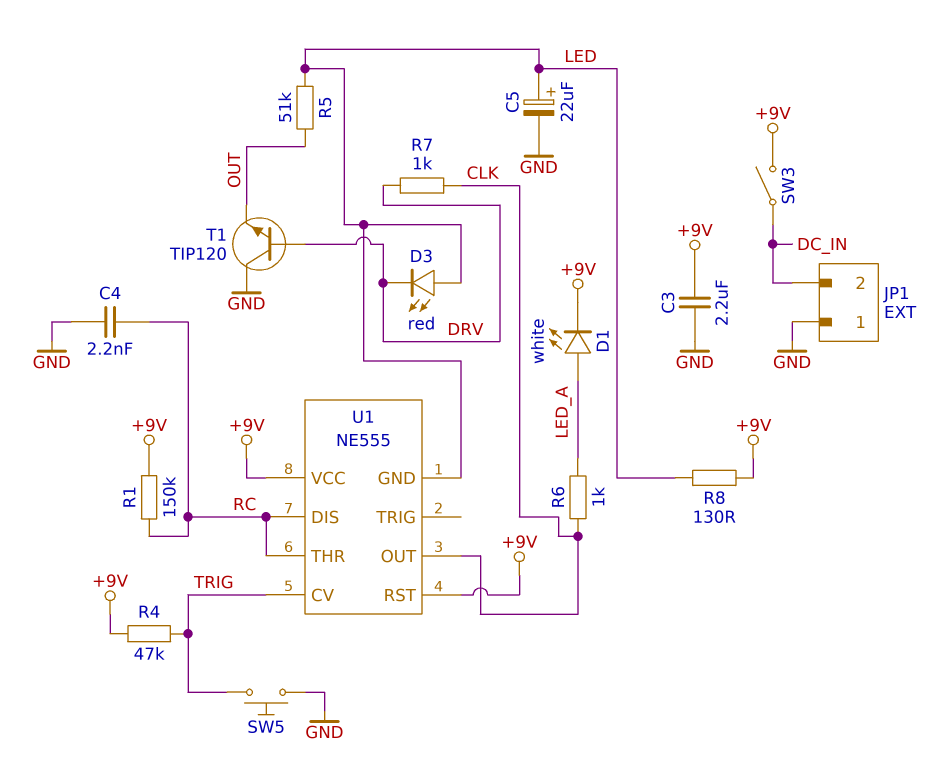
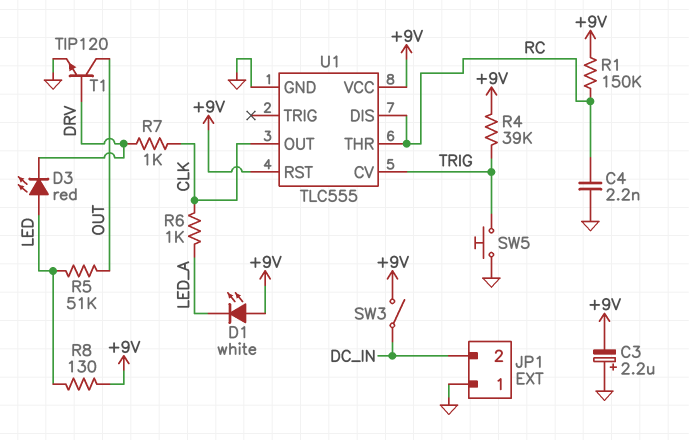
C3: 2.2uF (+9V, GND) -> 2.2uF (plus GND, minus +9V)
C5: 22uF (plus LED, minus GND) -> none
D1: LED white (A LED_A, K +9V) -> LED white (A +9V, K LED_A)
R4: 47k (+9V, TRIG) -> 39k (+9V, TRIG)
T1: NPN TIP120 (B DRV, C GND, E OUT) -> NPN TIP120 (B DRV, C OUT, E GND)
U1: NE555 -> TLC555
U1 pin GND: LED -> GND

